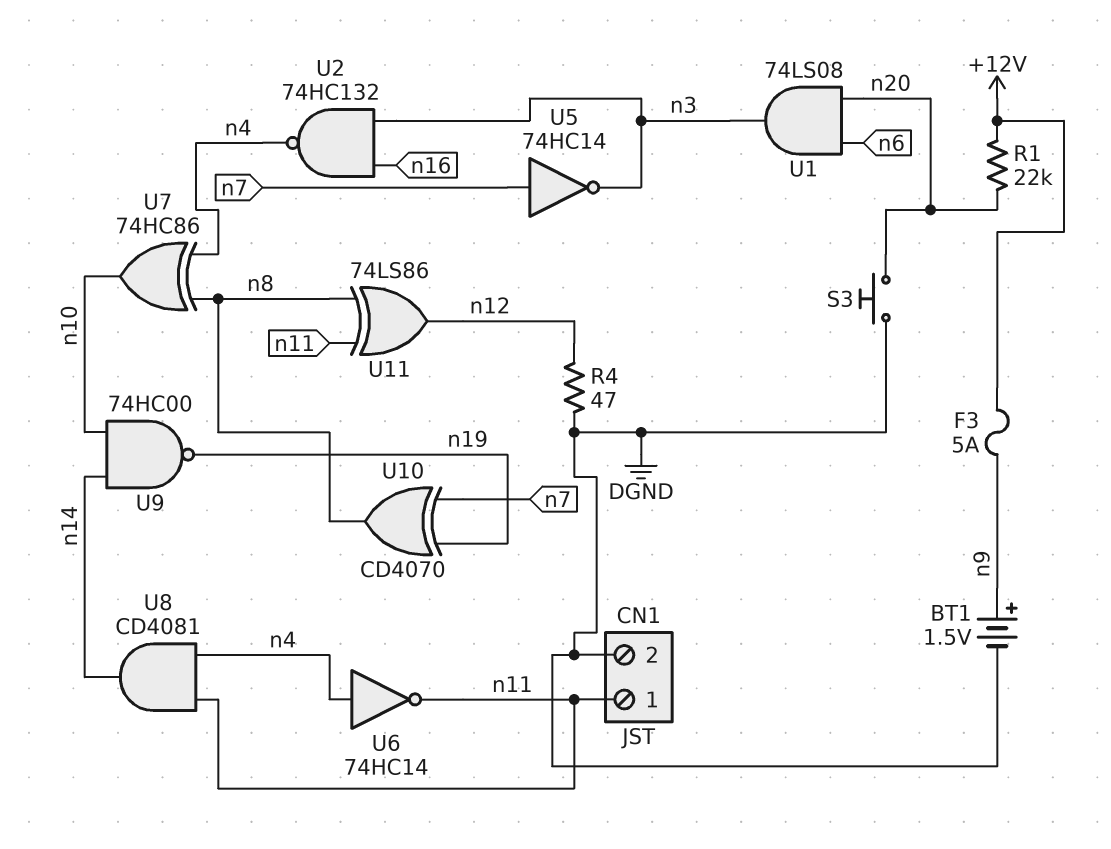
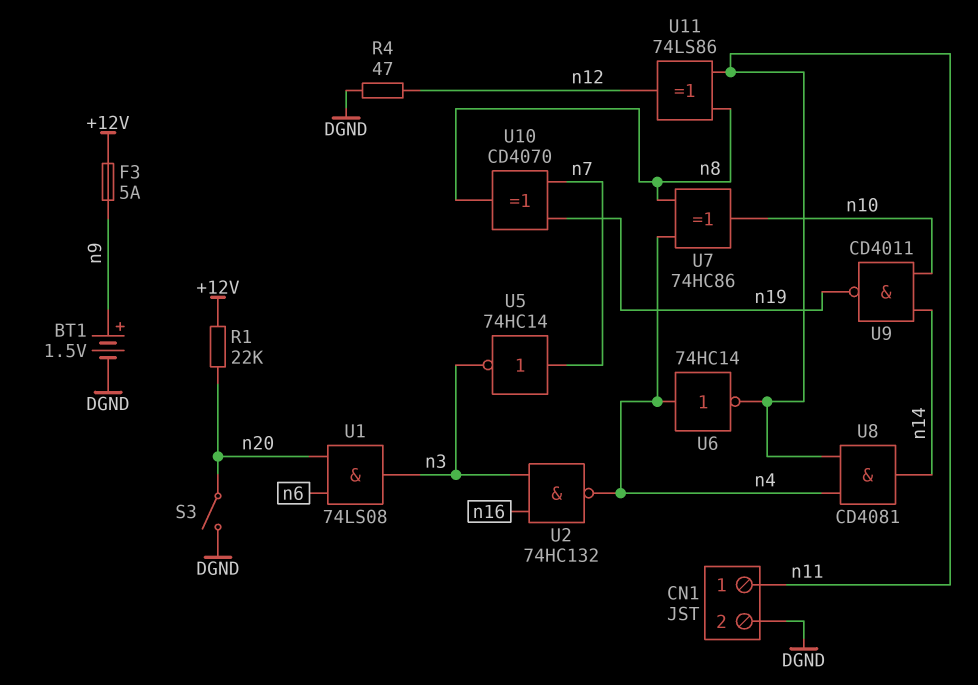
S3: button (DGND, n20) -> switch (DGND, n20)
U9: NAND 74HC00 (in n10, in n14, out n19) -> NAND CD4011 (in n10, in n14, out n19)

